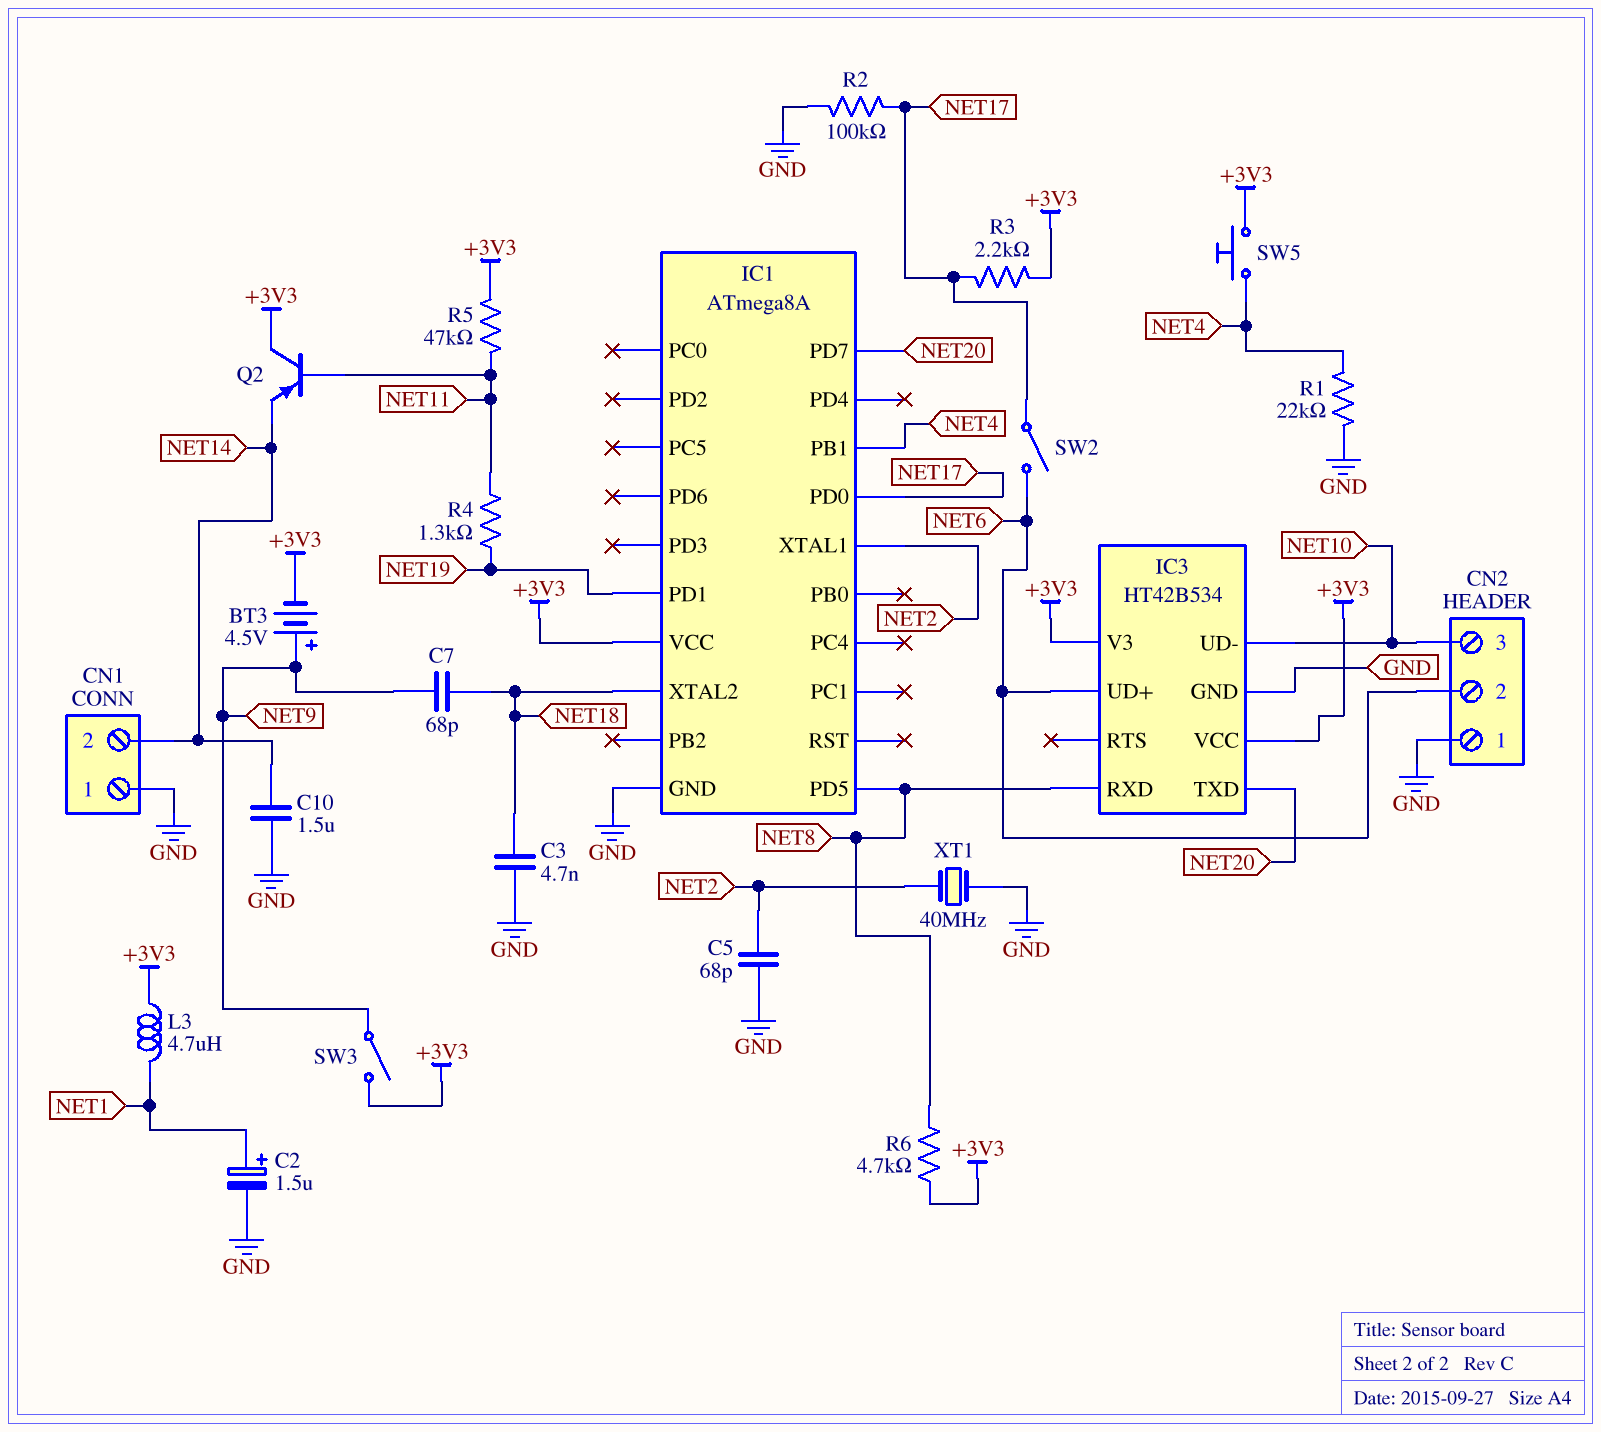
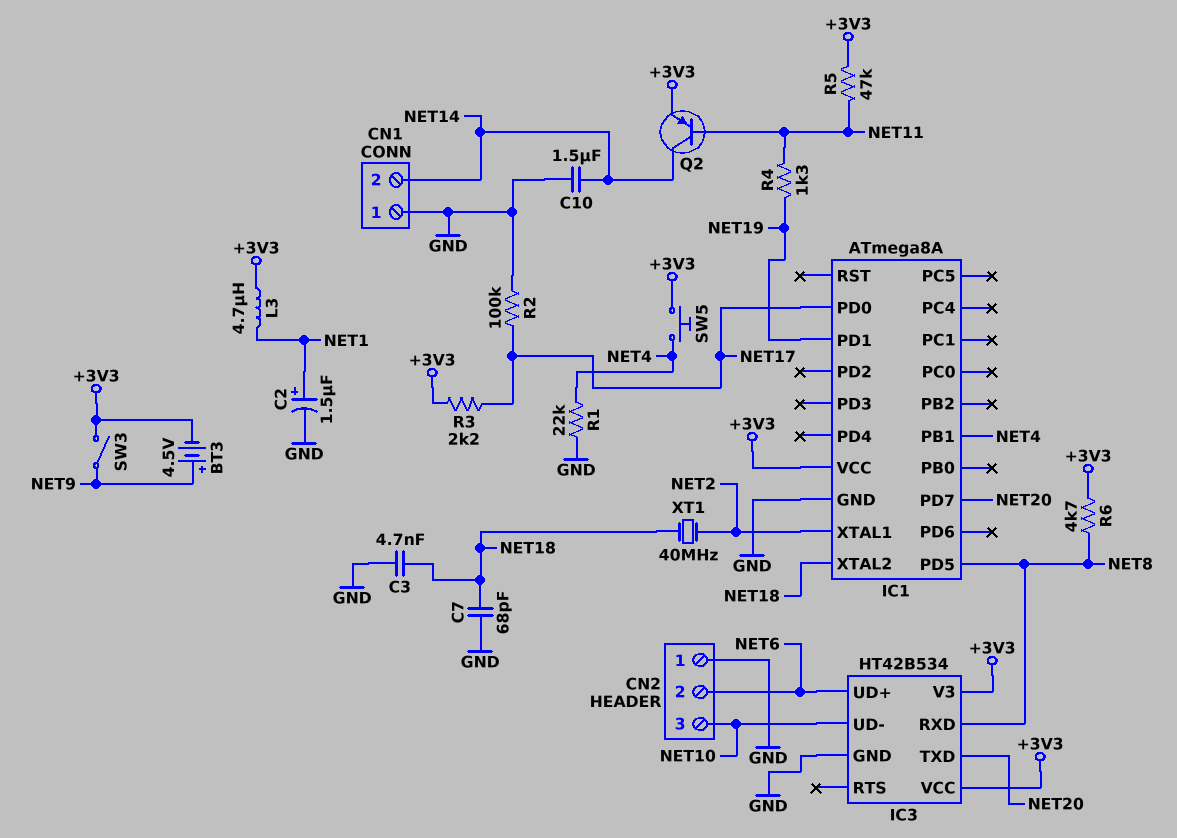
C5: 68pF (GND, NET2) -> none
C7: 68pF (NET9, NET18) -> 68pF (GND, NET18)
Q2: PNP (B NET11, C +3V3, E NET14) -> PNP (B NET11, C NET14, E +3V3)
SW2: switch (NET6, NET17) -> none
XT1: 40MHz (GND, NET2) -> 40MHz (NET2, NET18)

